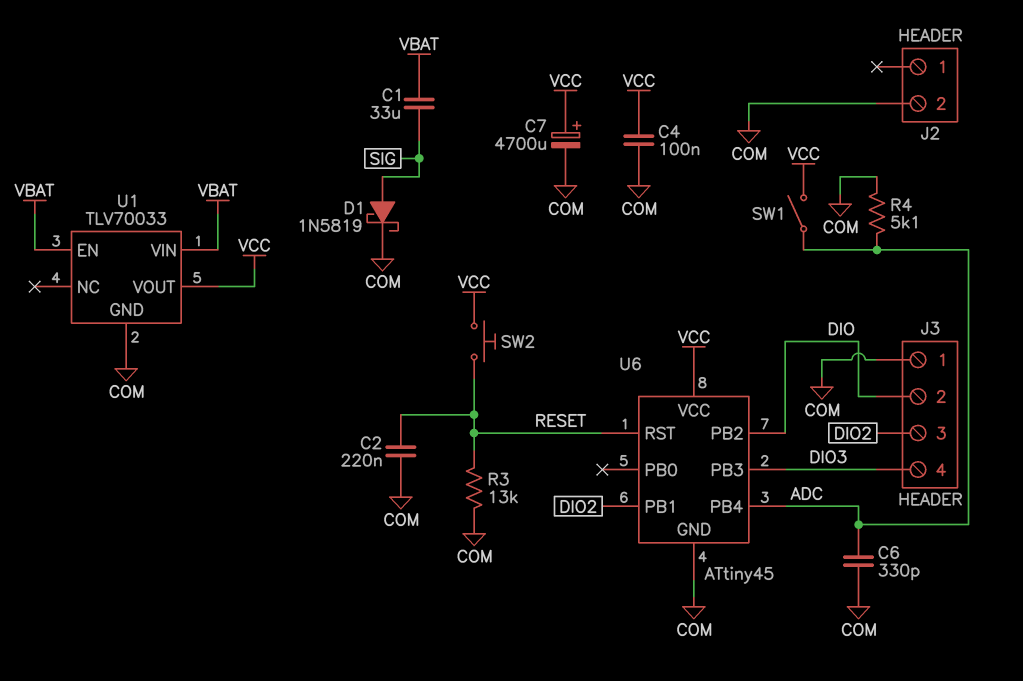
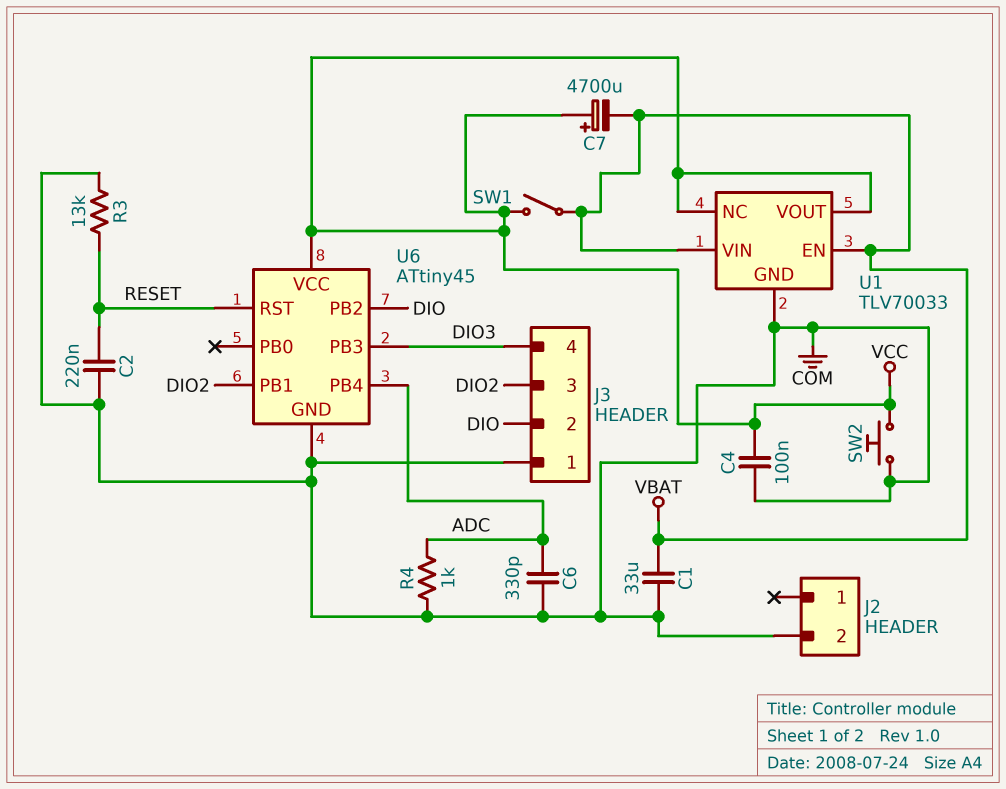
C1: 33uF (SIG, VBAT) -> 33uF (COM, VBAT)
C7: 4700uF (plus VCC, minus COM) -> 4700uF (plus VCC, minus VBAT)
D1: schottky 1N5819 (A SIG, K COM) -> none
R4: 5.1k (ADC, COM) -> 1k (ADC, COM)
SW1: switch (ADC, VCC) -> switch (VBAT, VCC)
SW2: button (RESET, VCC) -> button (COM, VCC)
U1 pin NC: none -> VCC

